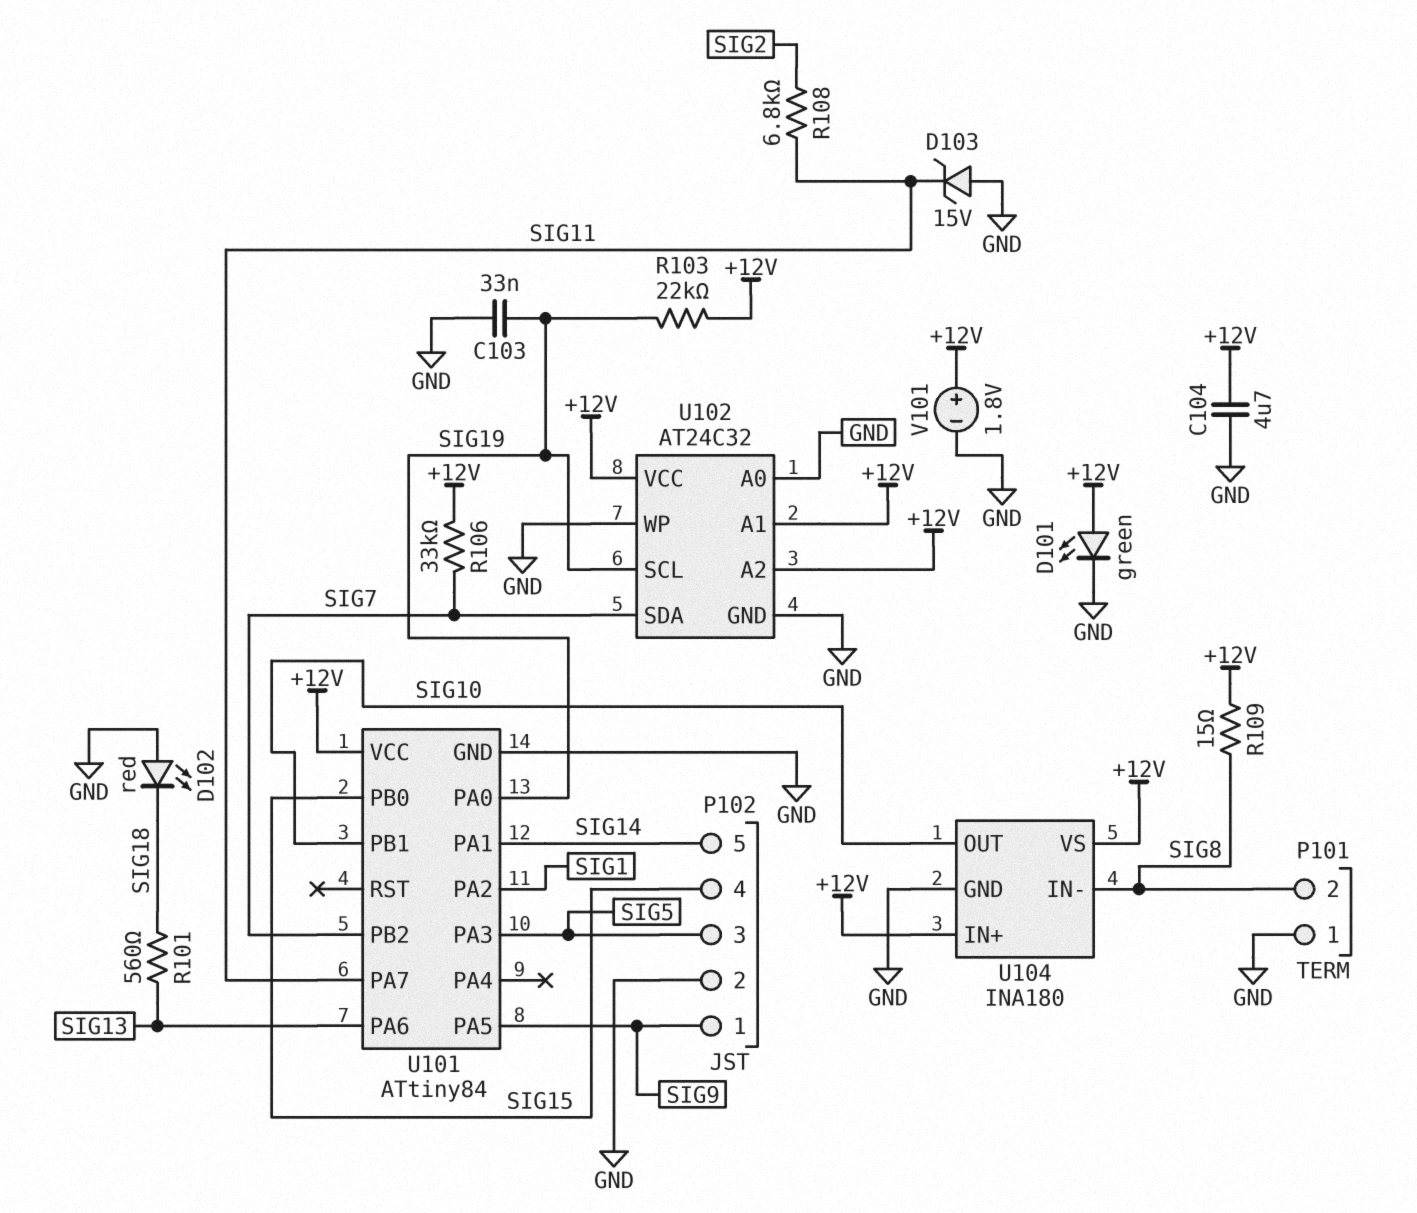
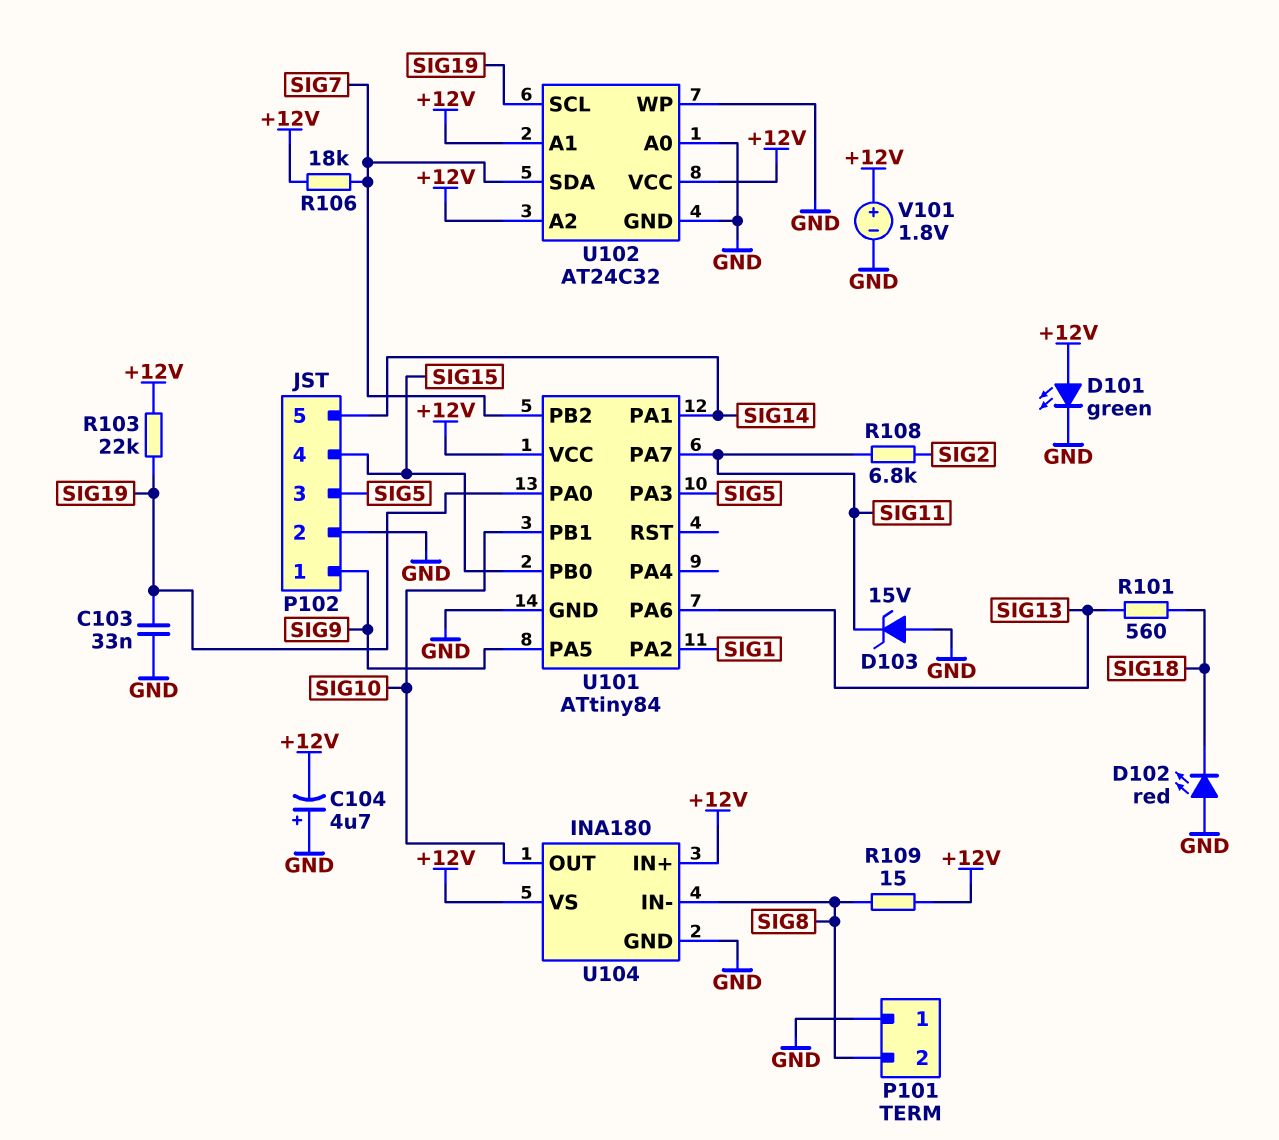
C104: 4.7uF (+12V, GND) -> 4.7uF (plus GND, minus +12V)
R106: 33k (+12V, SIG7) -> 18k (+12V, SIG7)

